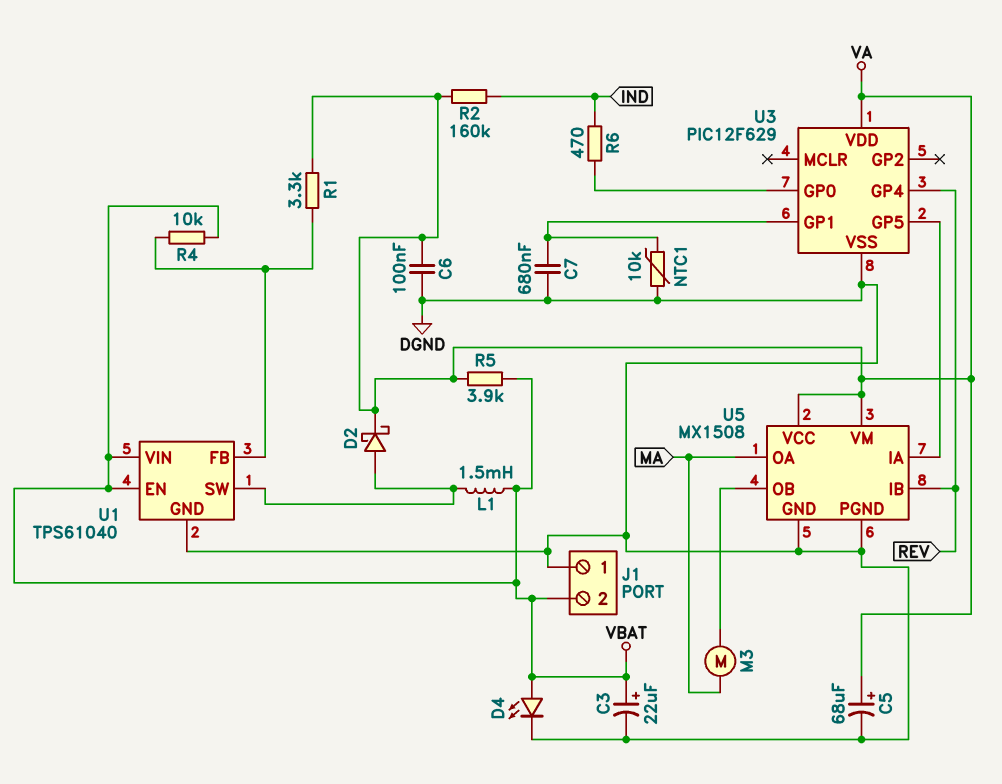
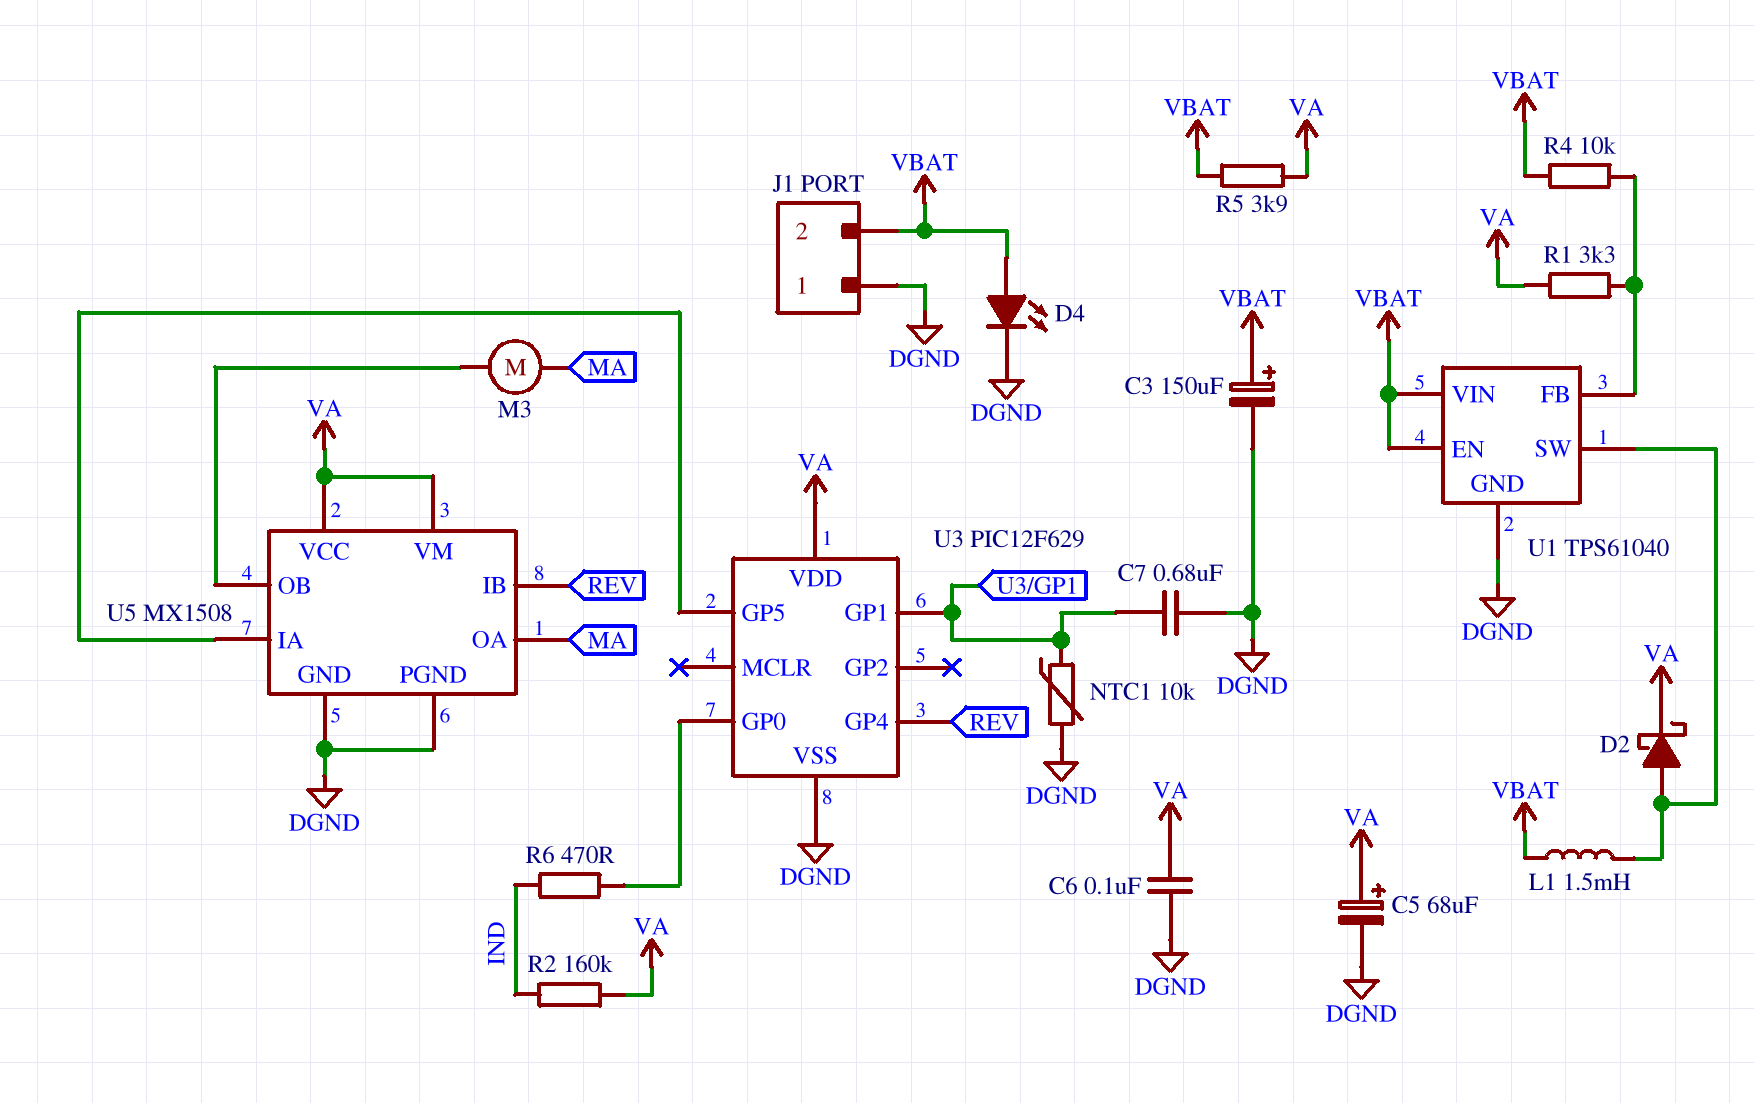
C3: 22uF (plus VBAT, minus DGND) -> 150uF (plus VBAT, minus DGND)

